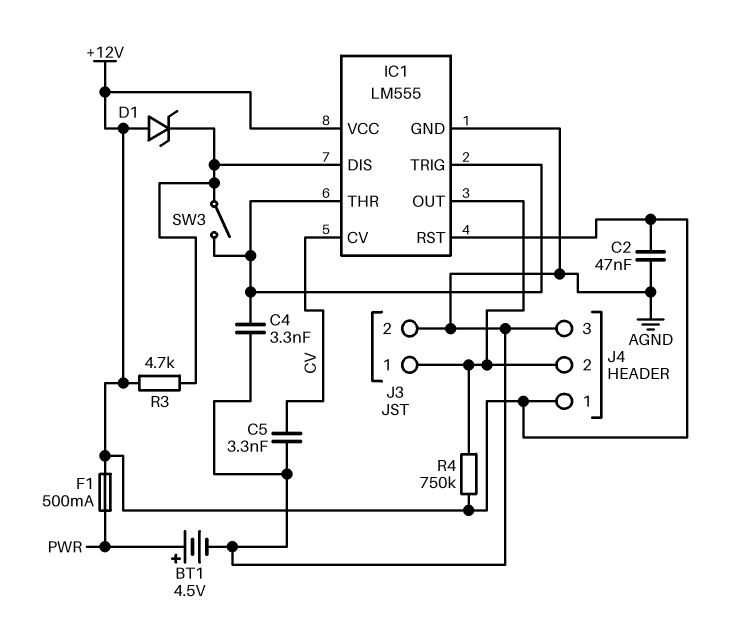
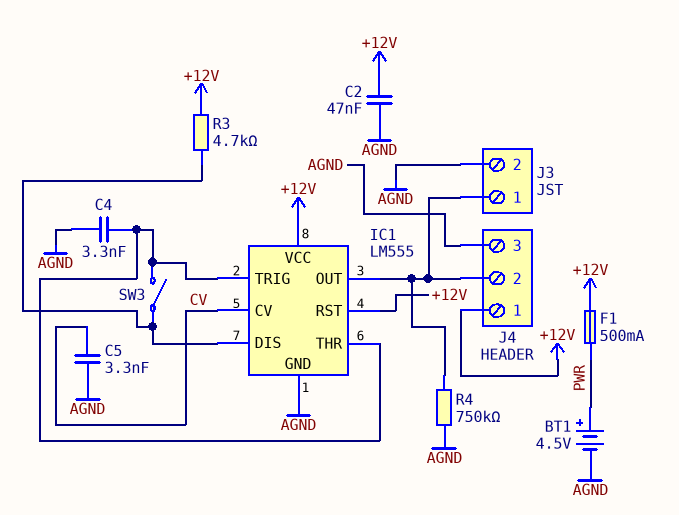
D1: zener (A +12V, K IC1/DIS) -> none
R4: 750k (+12V, IC1/OUT) -> 750k (AGND, IC1/OUT)

